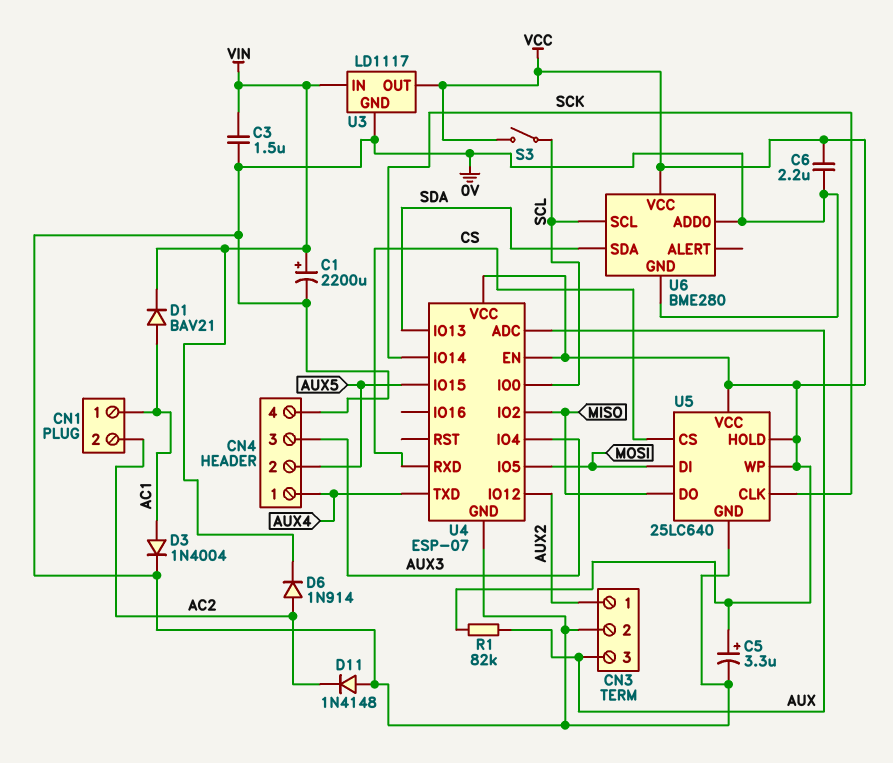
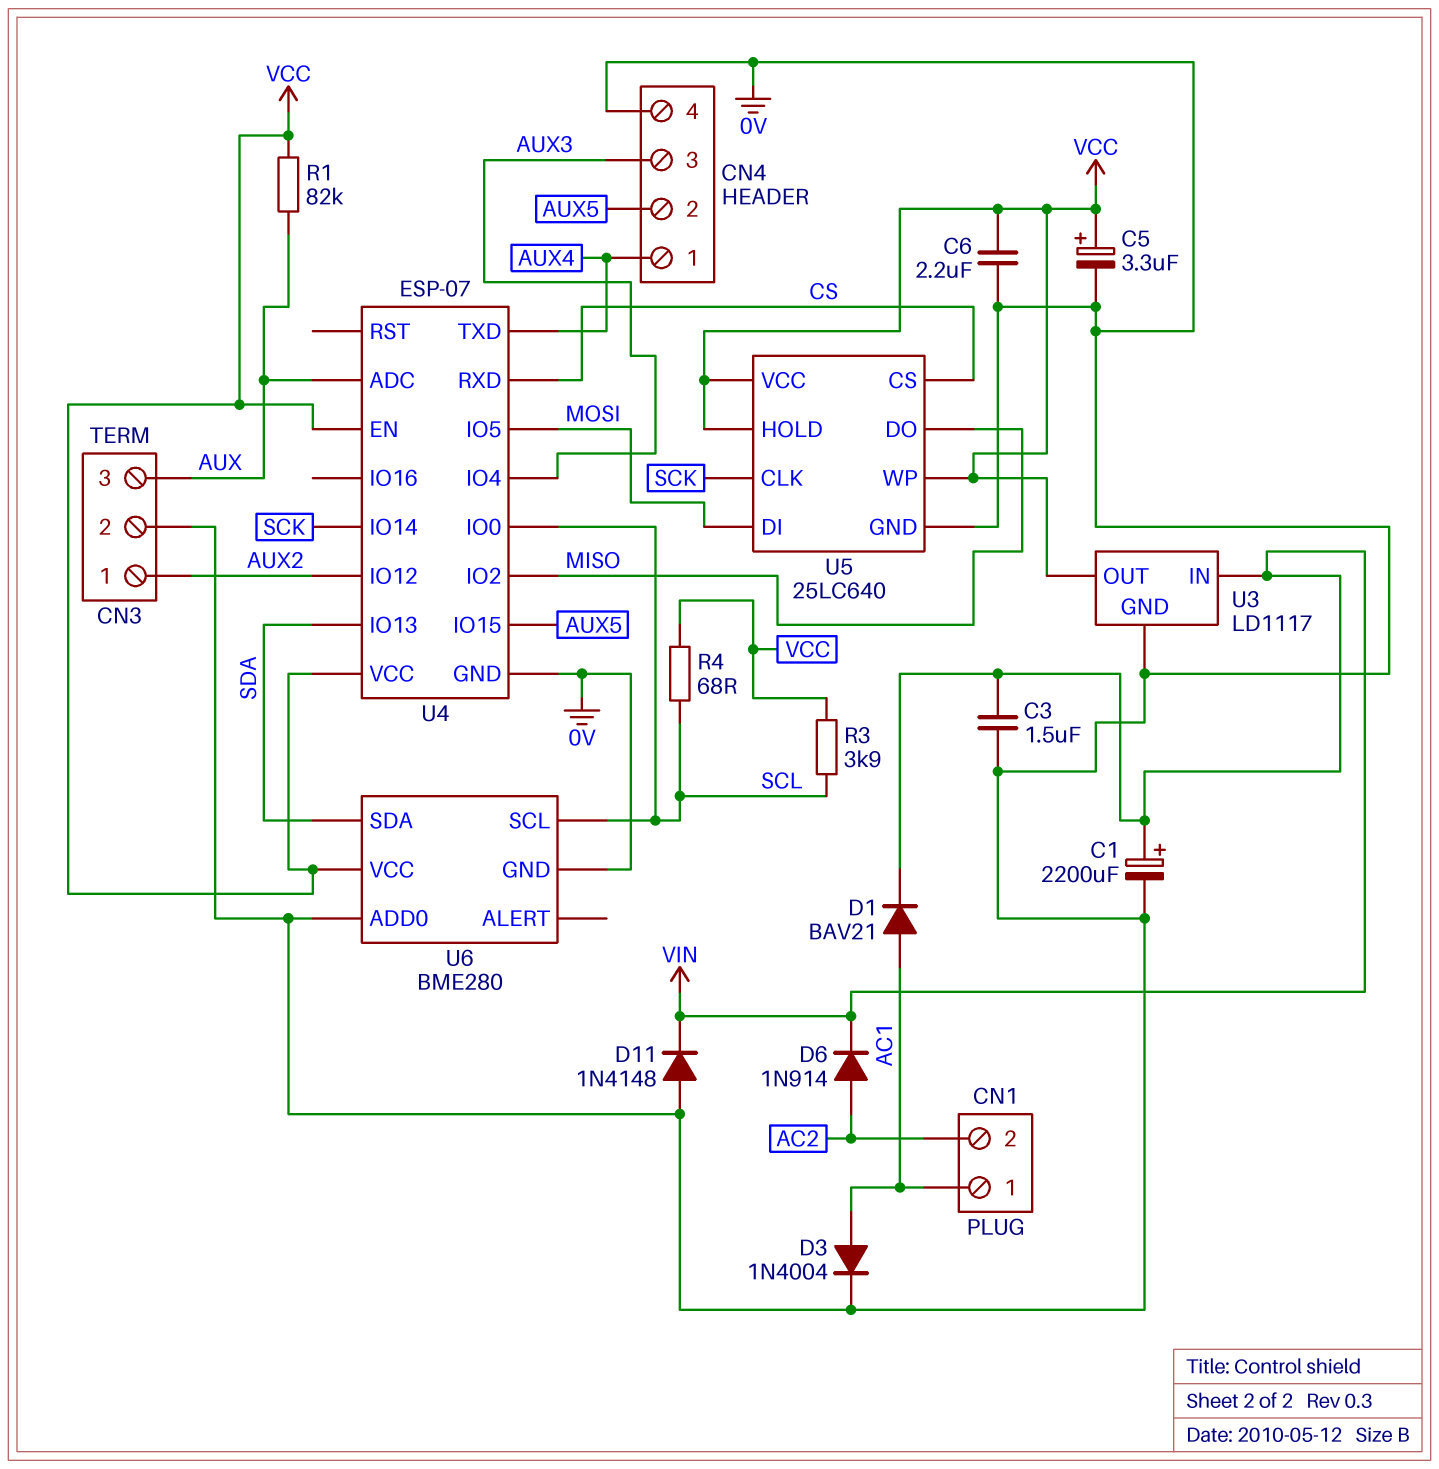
D11: diode 1N4148 (A 0V, K AC2) -> diode 1N4148 (A 0V, K VIN)
R3: none -> 3.9k (SCL, VCC)
R4: none -> 68 (SCL, VCC)
S3: switch (SCL, VCC) -> none

